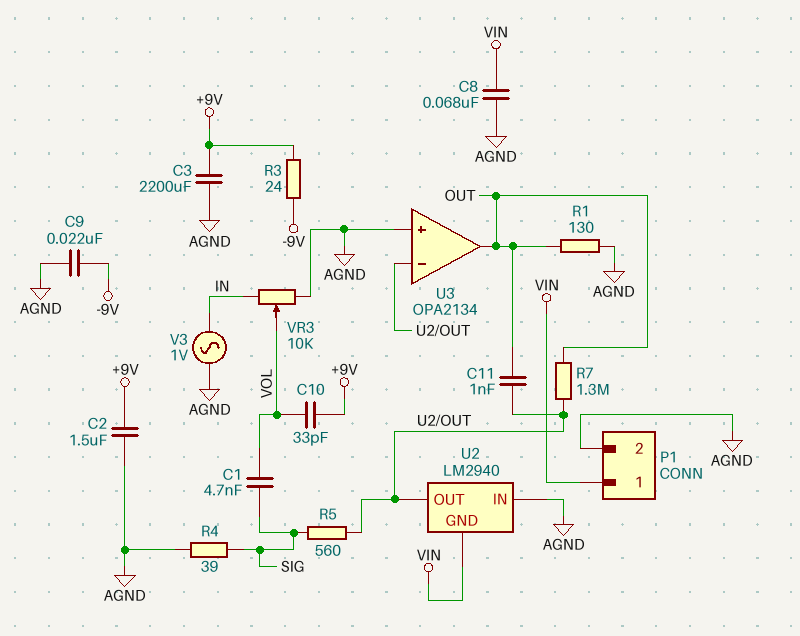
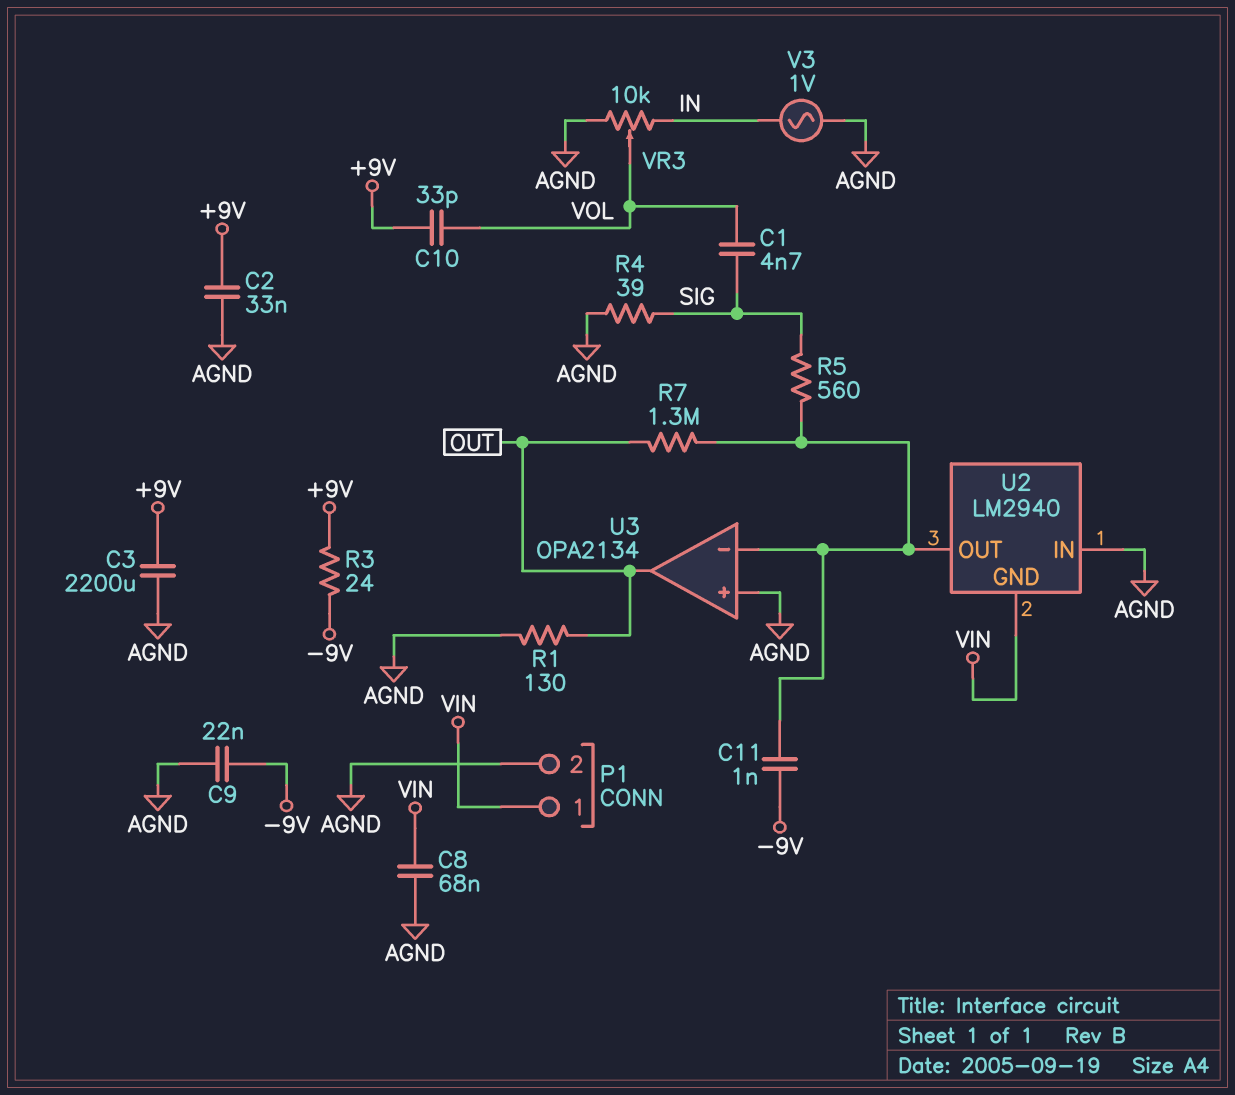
C2: 1.5uF (+9V, AGND) -> 33nF (+9V, AGND)
C11: 1nF (OUT, U2/OUT) -> 1nF (-9V, U2/OUT)

